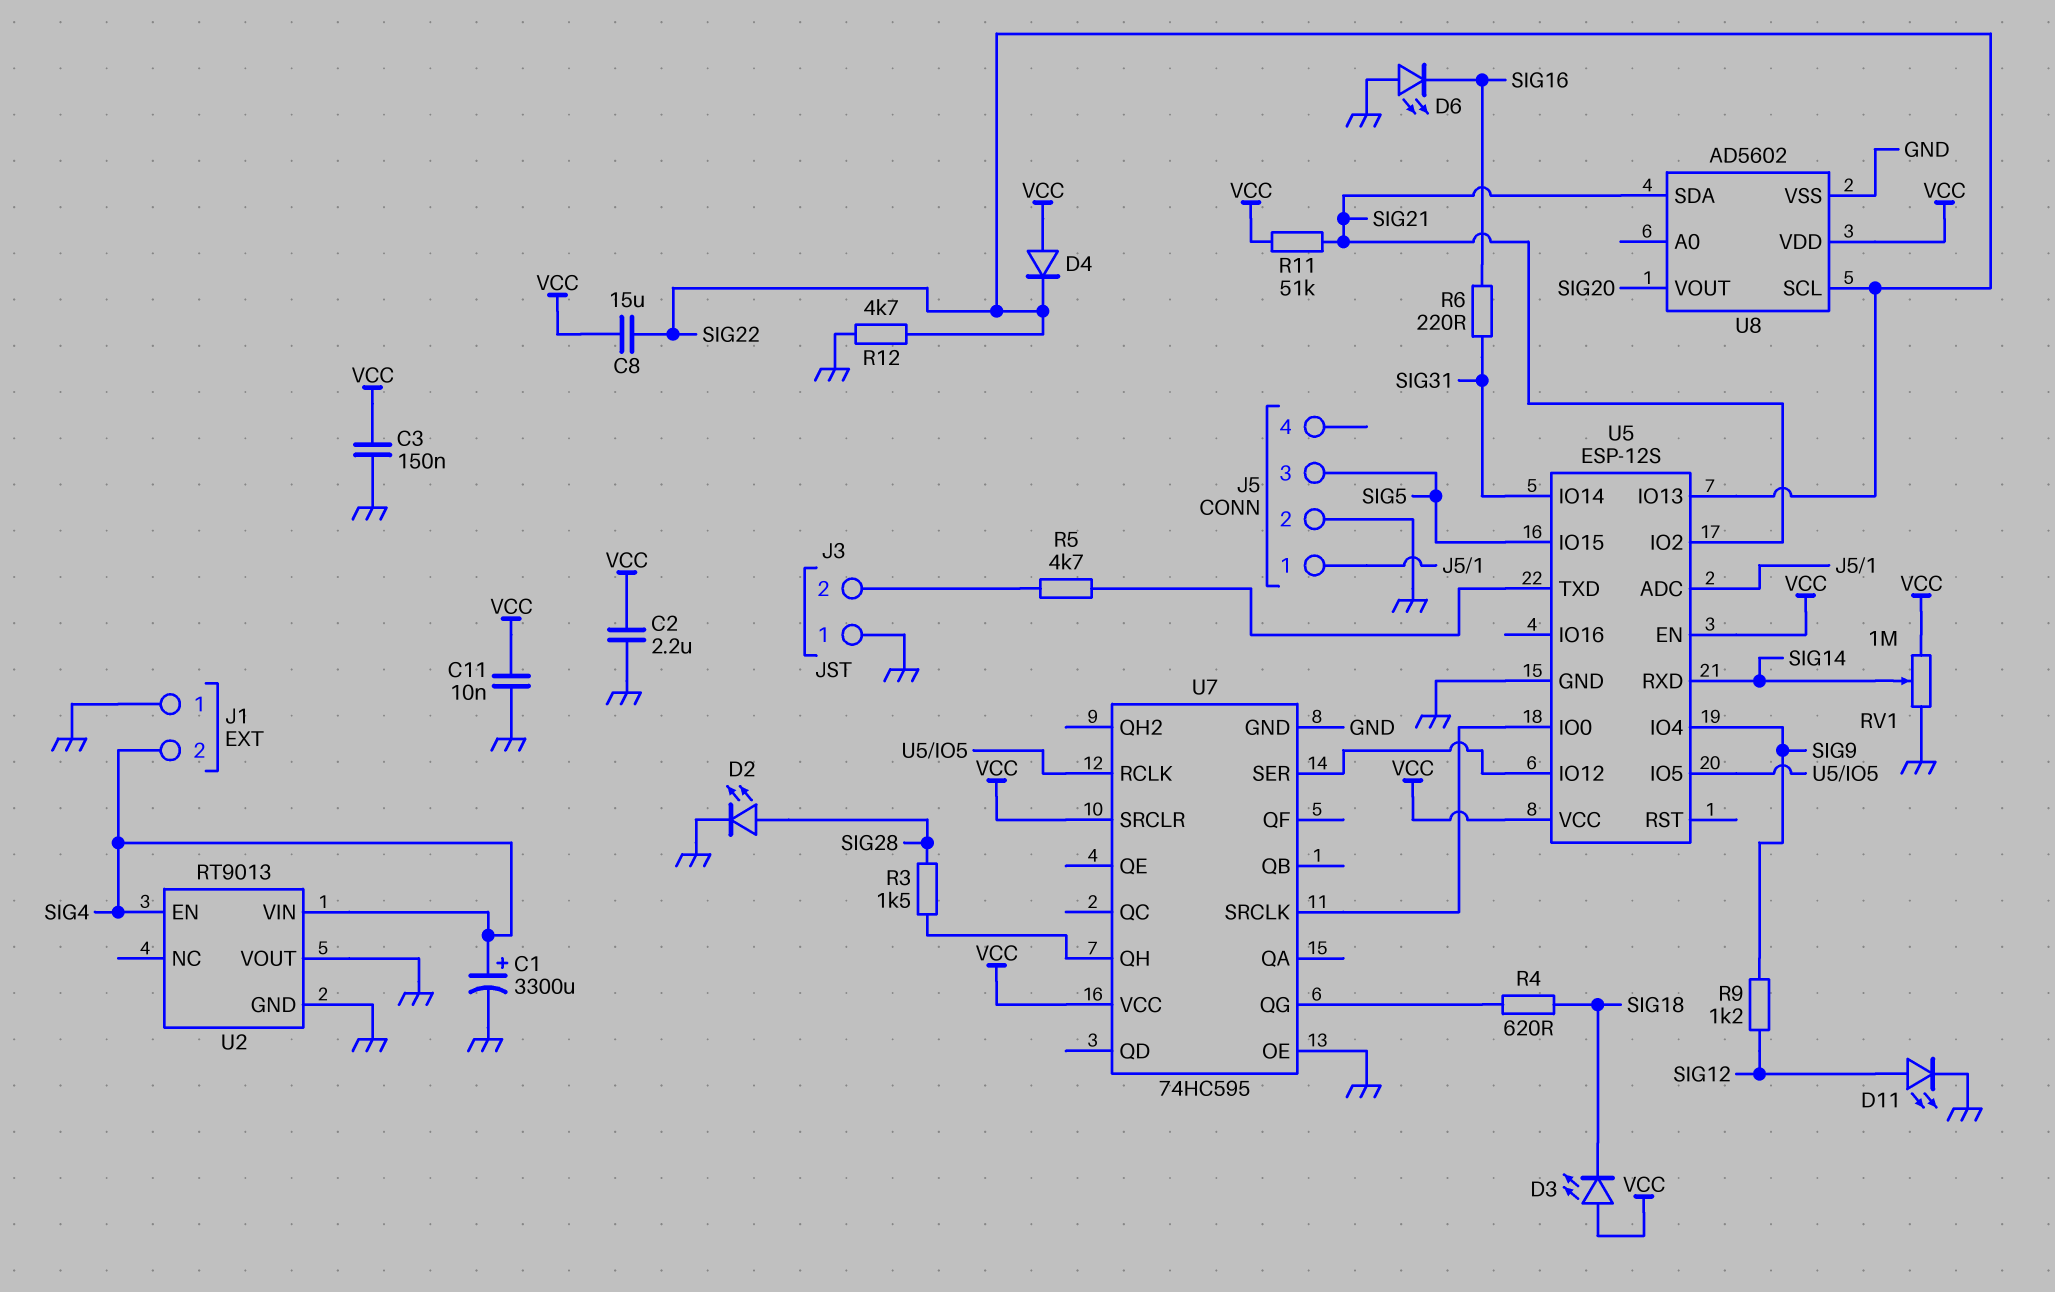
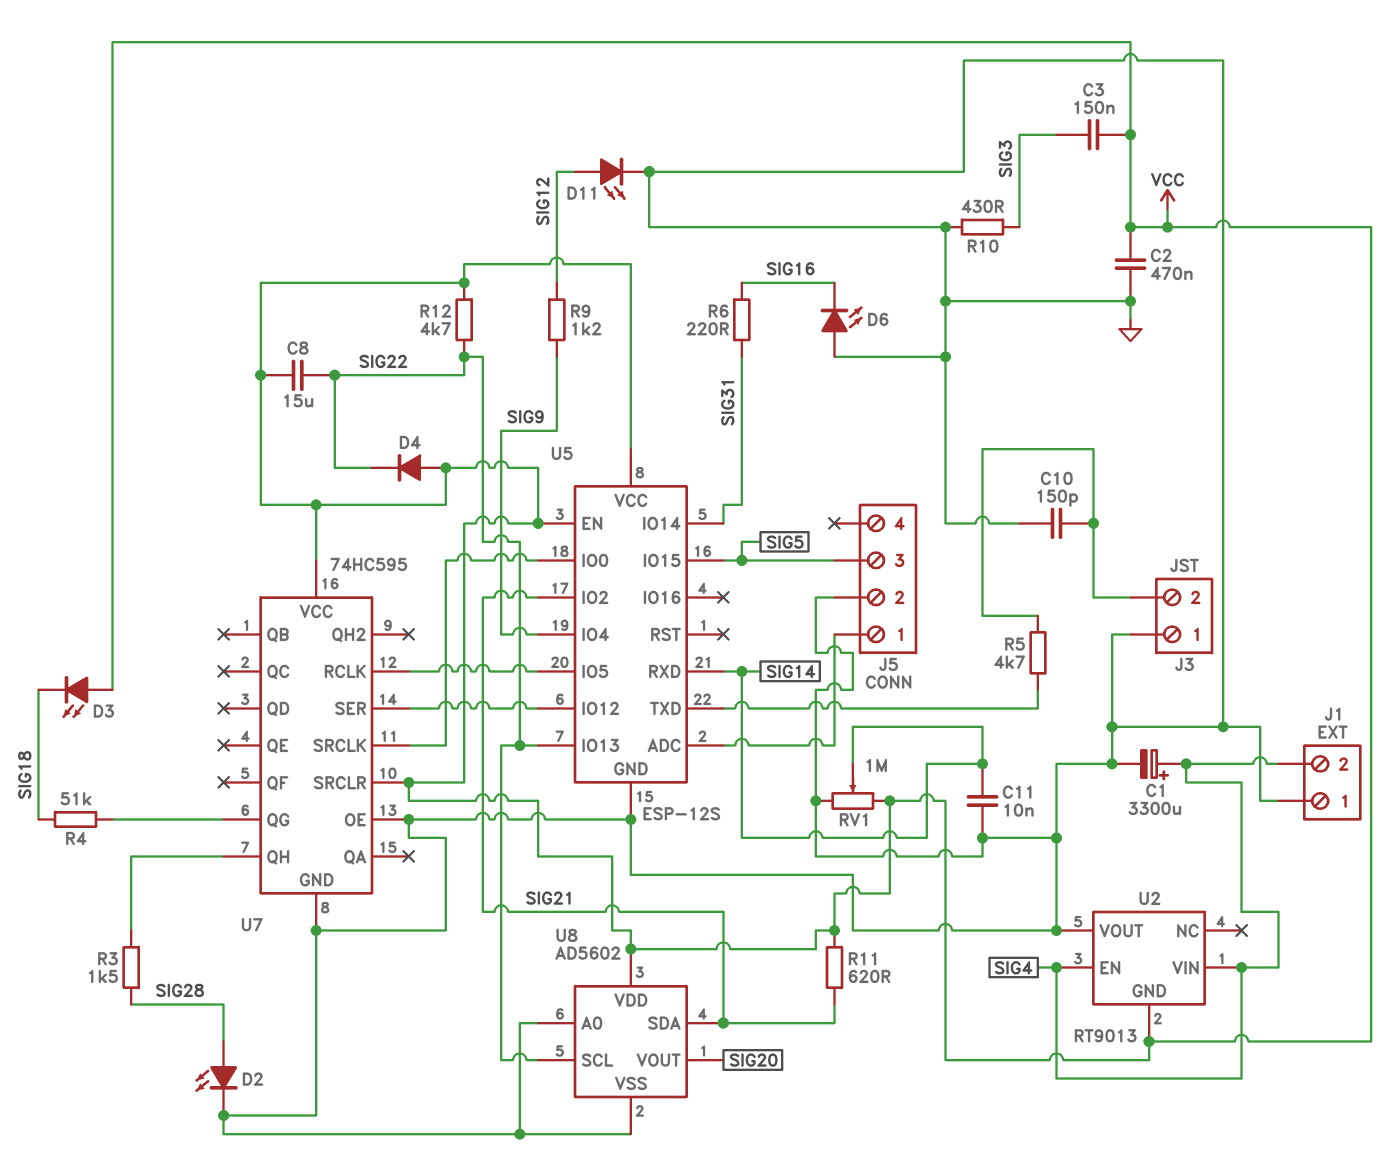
C2: 2.2uF (GND, VCC) -> 470nF (GND, VCC)
C3: 150nF (GND, VCC) -> 150nF (SIG3, VCC)
C10: none -> 150pF (GND, J3/2)
C11: 10nF (GND, VCC) -> 10nF (GND, SIG14)
R4: 620 (SIG18, U7/QG) -> 51k (SIG18, U7/QG)
R10: none -> 430 (GND, SIG3)
R11: 51k (SIG21, VCC) -> 620 (SIG21, VCC)
R12: 4.7k (GND, SIG22) -> 4.7k (SIG22, VCC)
U2 pin GND: GND -> VCC
U8 pin A0: none -> GND

